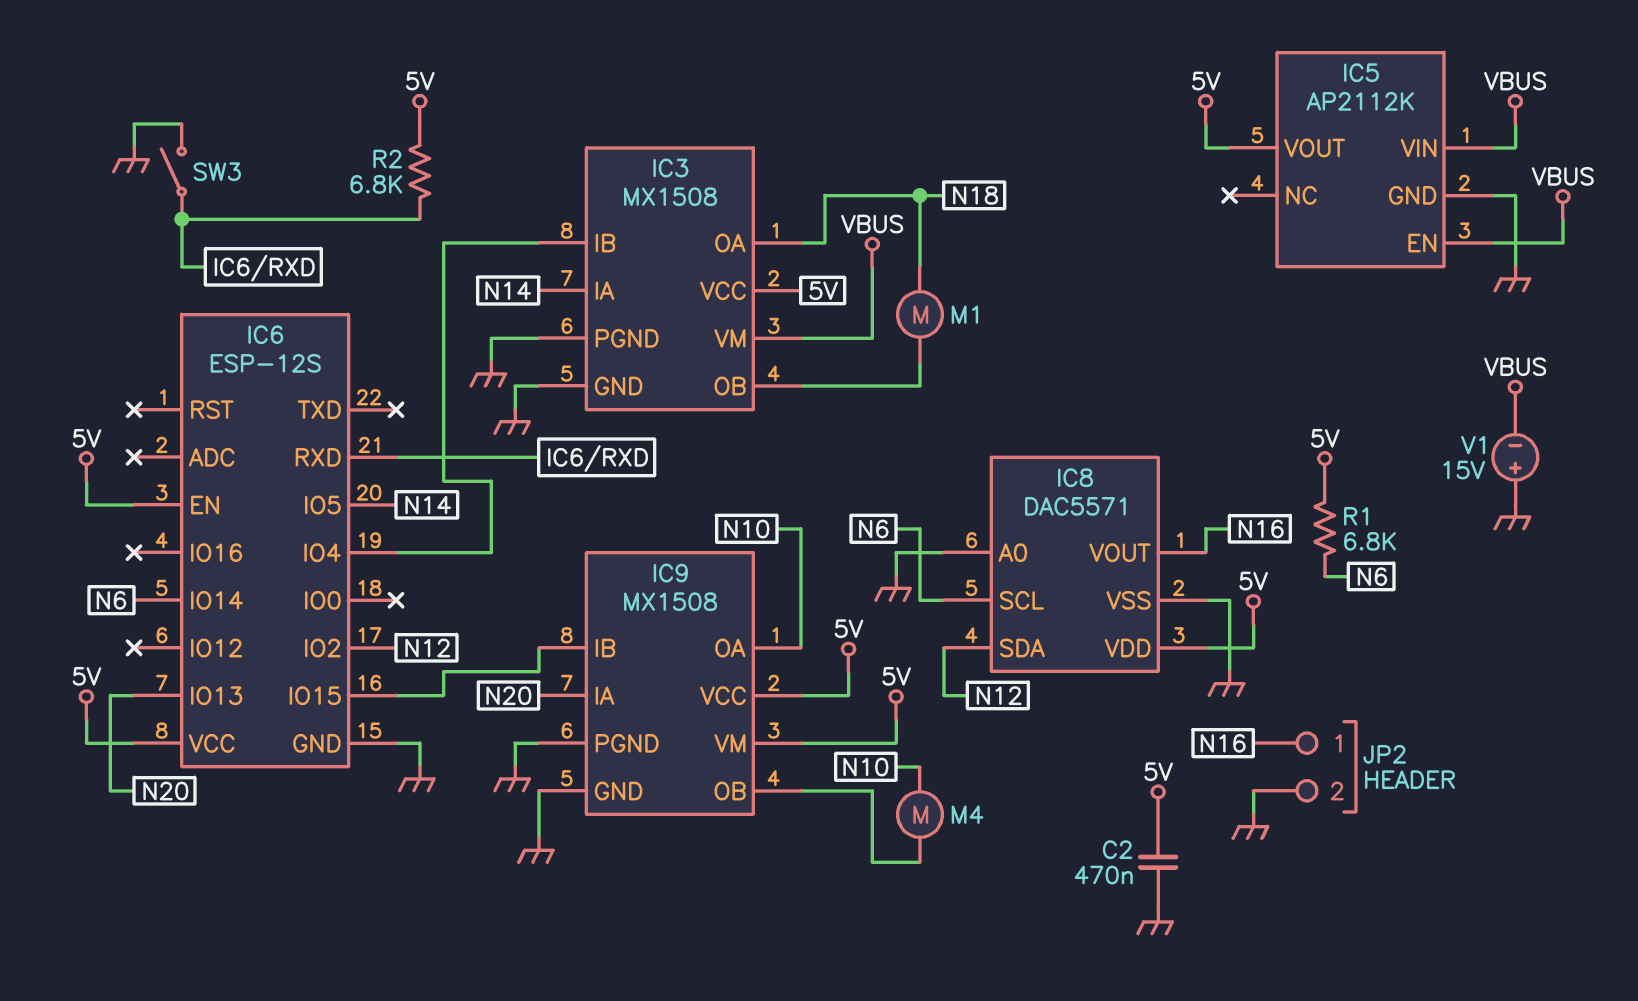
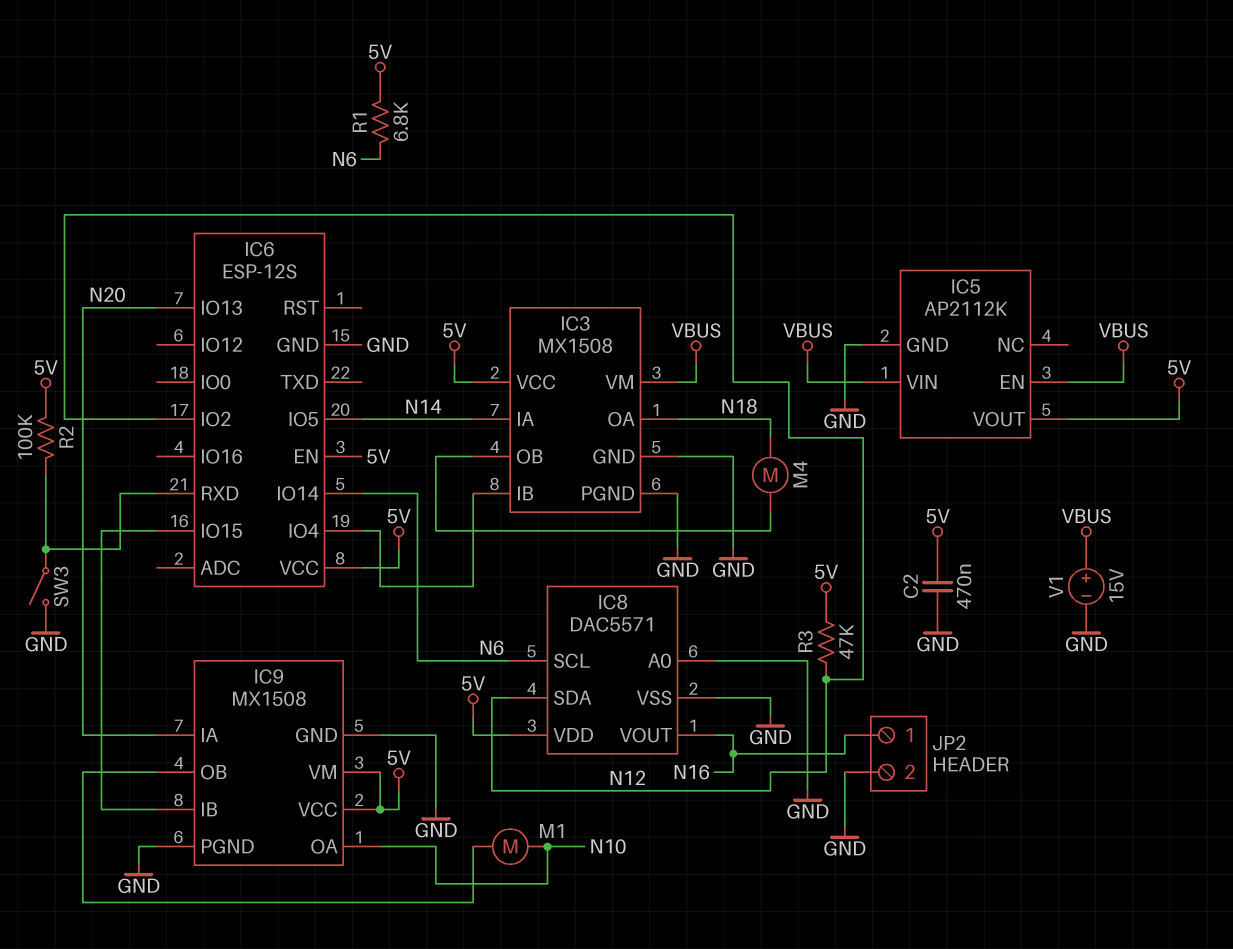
M1: motor (IC3/OB, N18) -> motor (IC9/OB, N10)
M4: motor (IC9/OB, N10) -> motor (IC3/OB, N18)
R2: 6.8k (5V, IC6/RXD) -> 100k (5V, IC6/RXD)
R3: none -> 47k (5V, N12)
V1: 15V (plus GND, minus VBUS) -> 15V (plus VBUS, minus GND)

